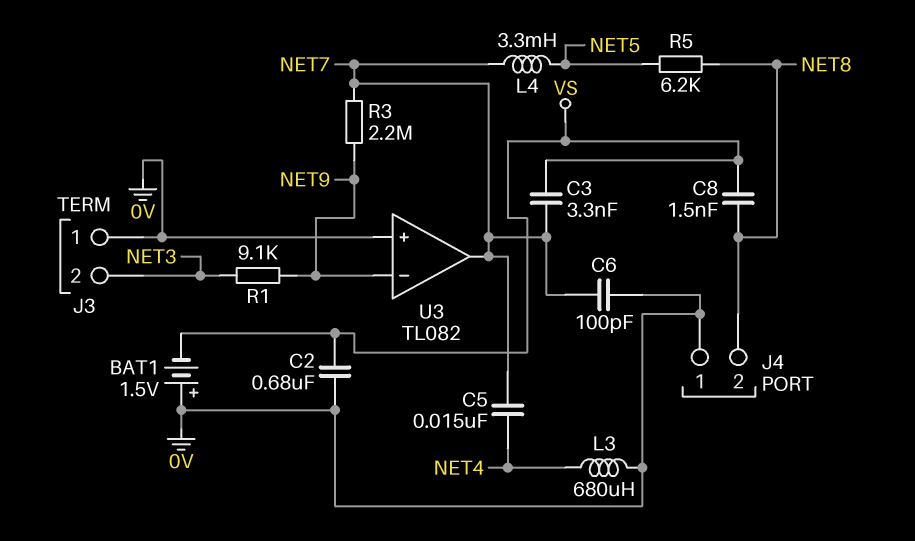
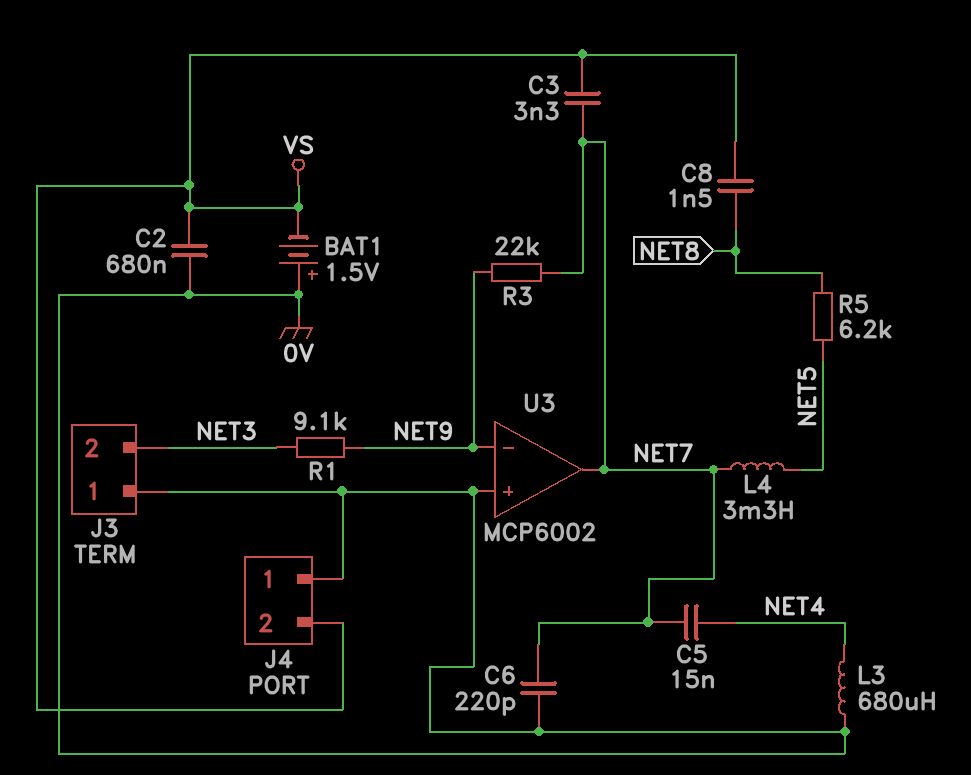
C6: 100pF (0V, NET7) -> 220pF (0V, NET7)
J4 pin 2: NET8 -> VS
R3: 2.2M (NET7, NET9) -> 22k (NET7, NET9)
U3: TL082 -> MCP6002

